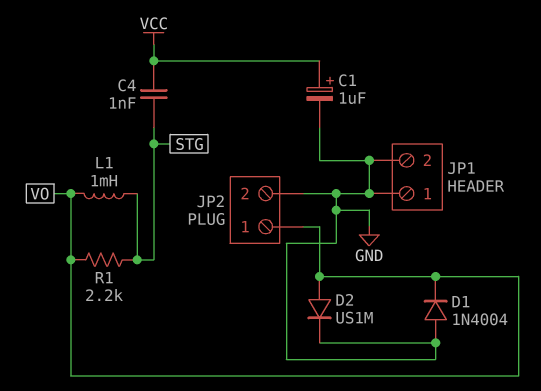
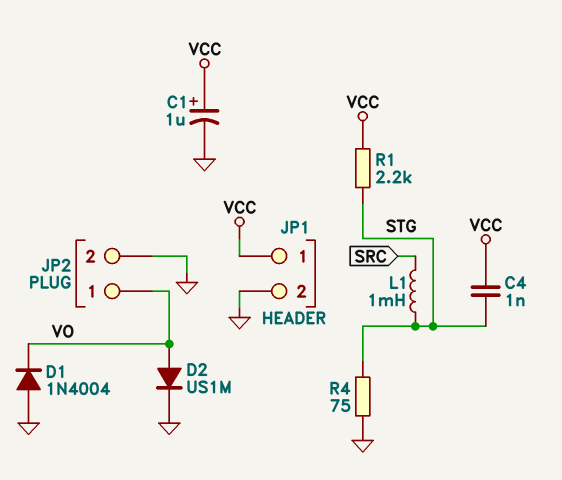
JP1 pin 1: GND -> VCC
L1: 1mH (STG, VO) -> 1mH (SRC, STG)
R1: 2.2k (STG, VO) -> 2.2k (STG, VCC)
R4: none -> 75 (GND, STG)

